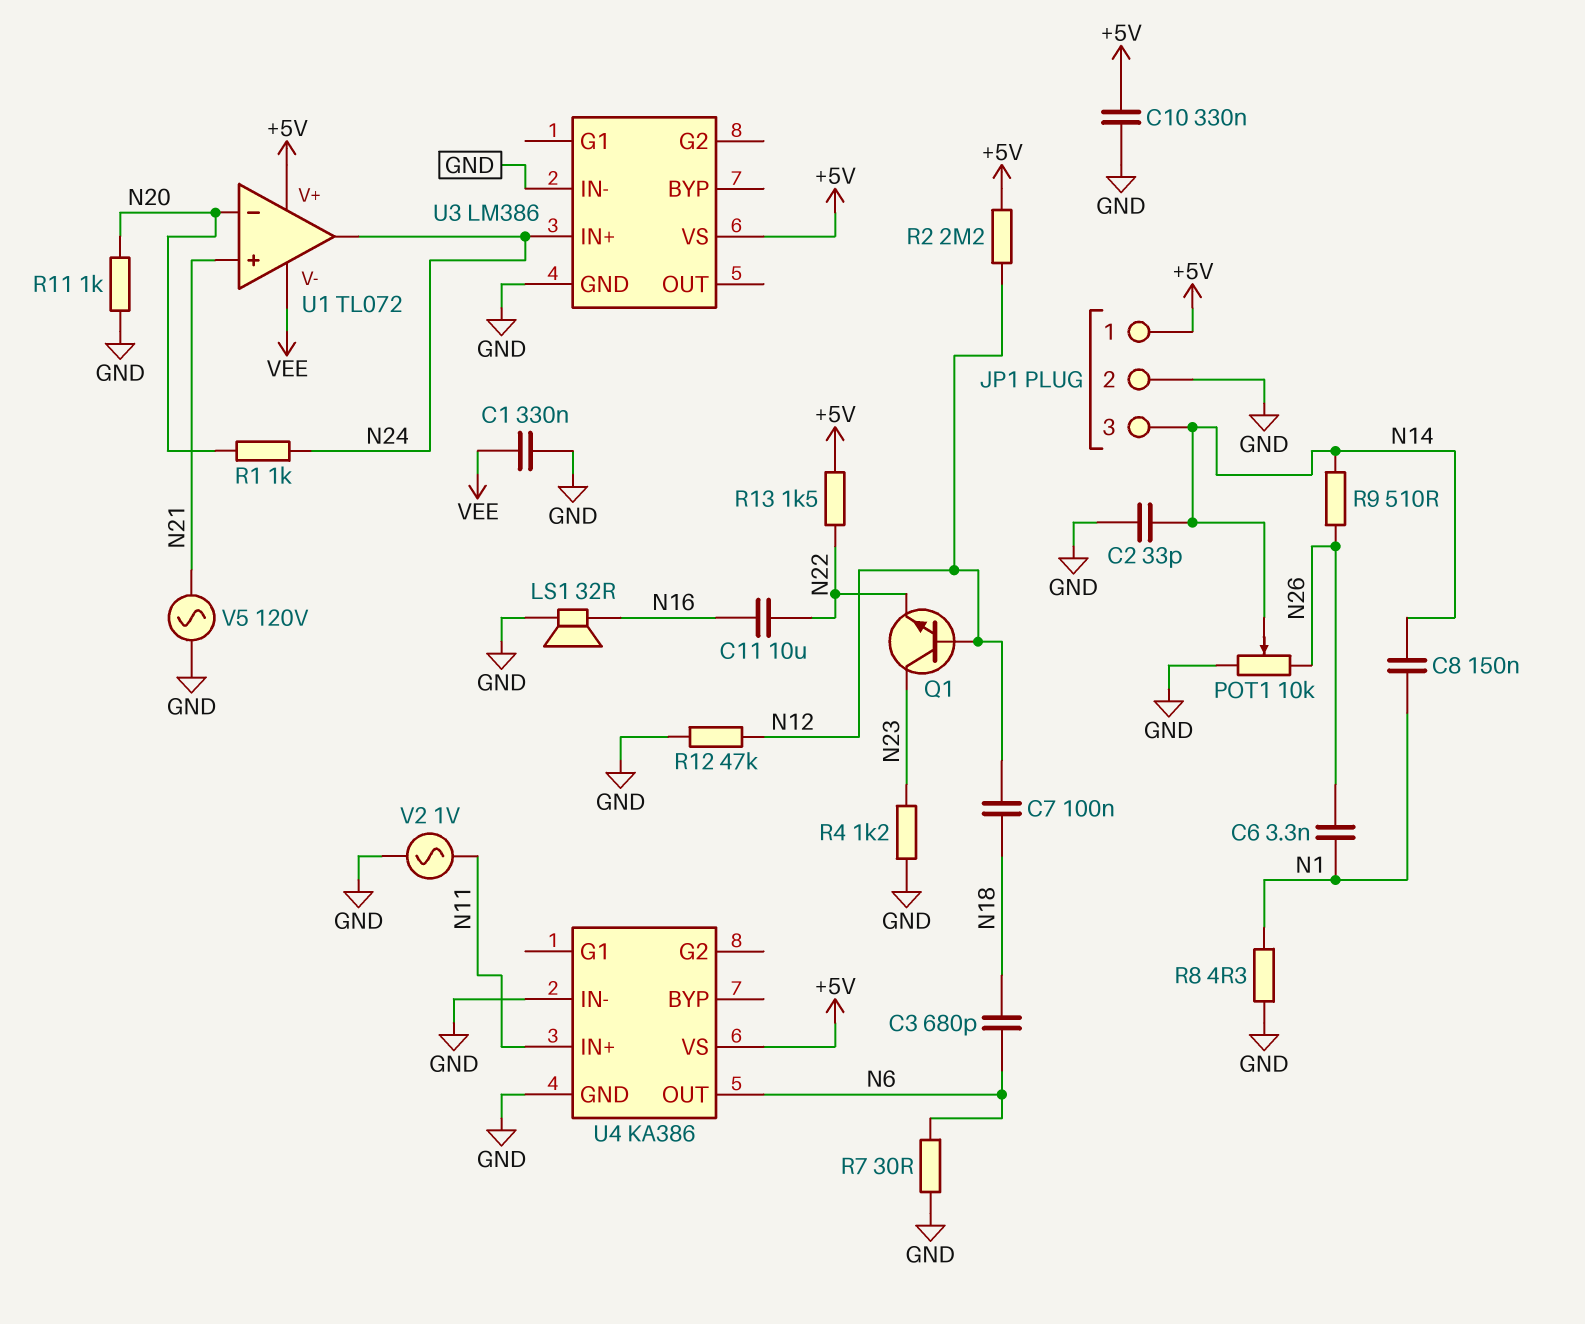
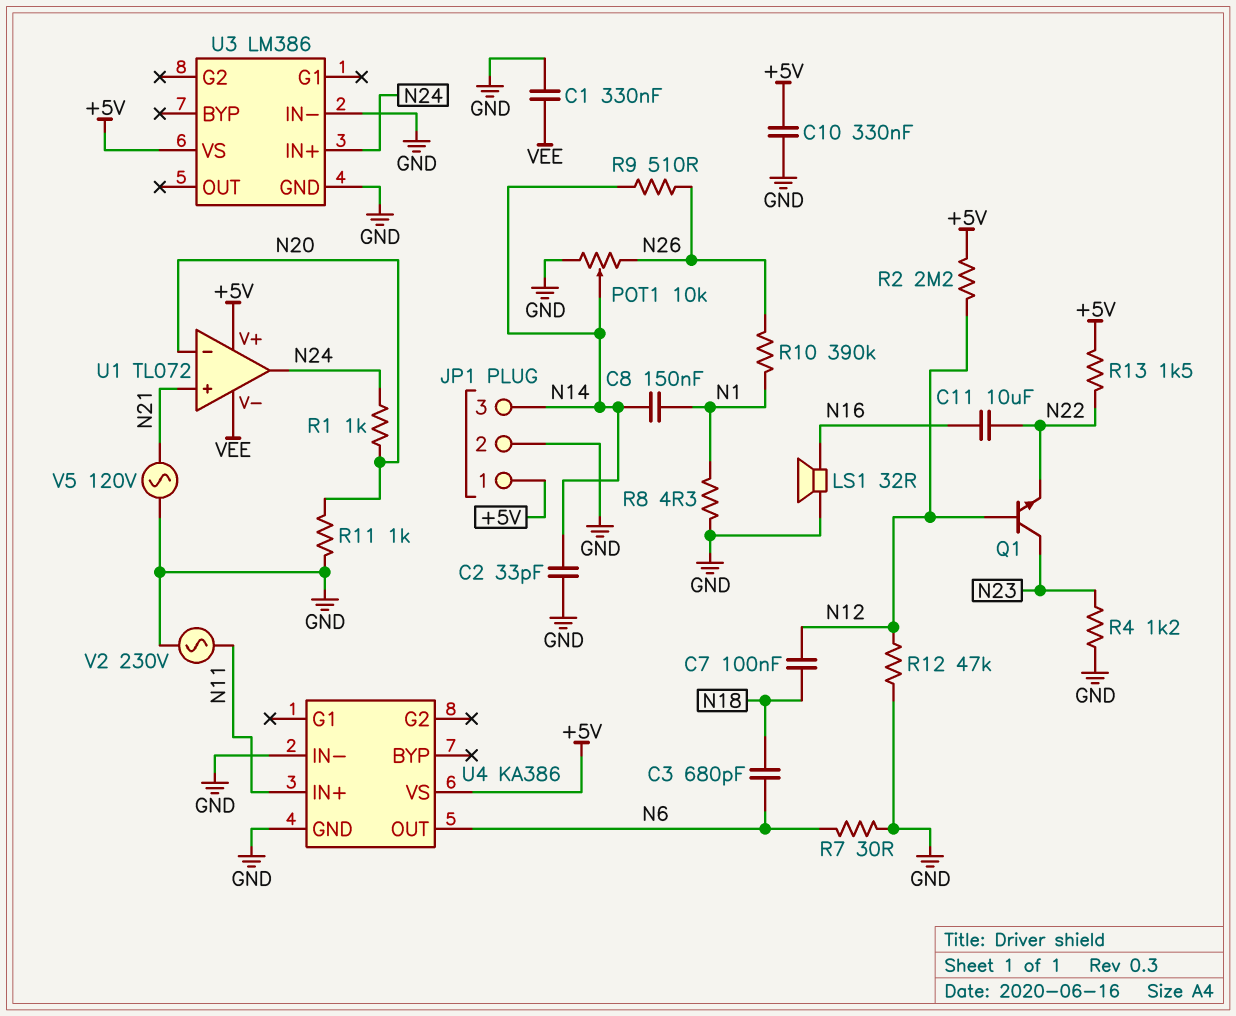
C6: 3.3nF (N1, N26) -> none
R10: none -> 390k (N1, N26)
V2: AC 1V (GND, N11) -> AC 230V (GND, N11)

